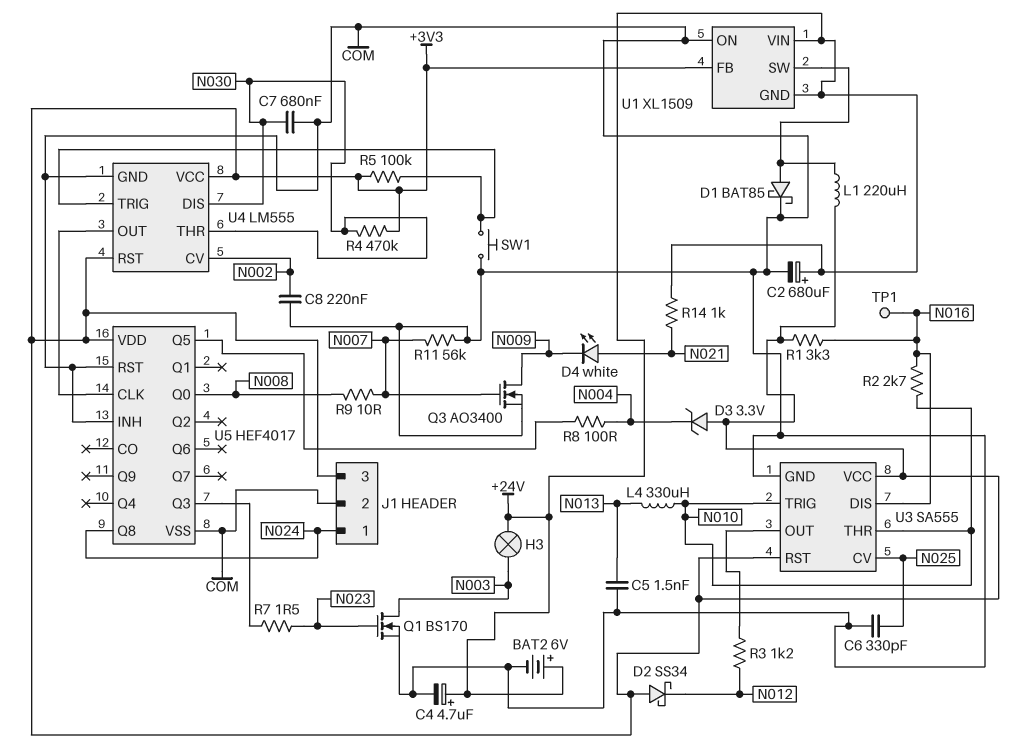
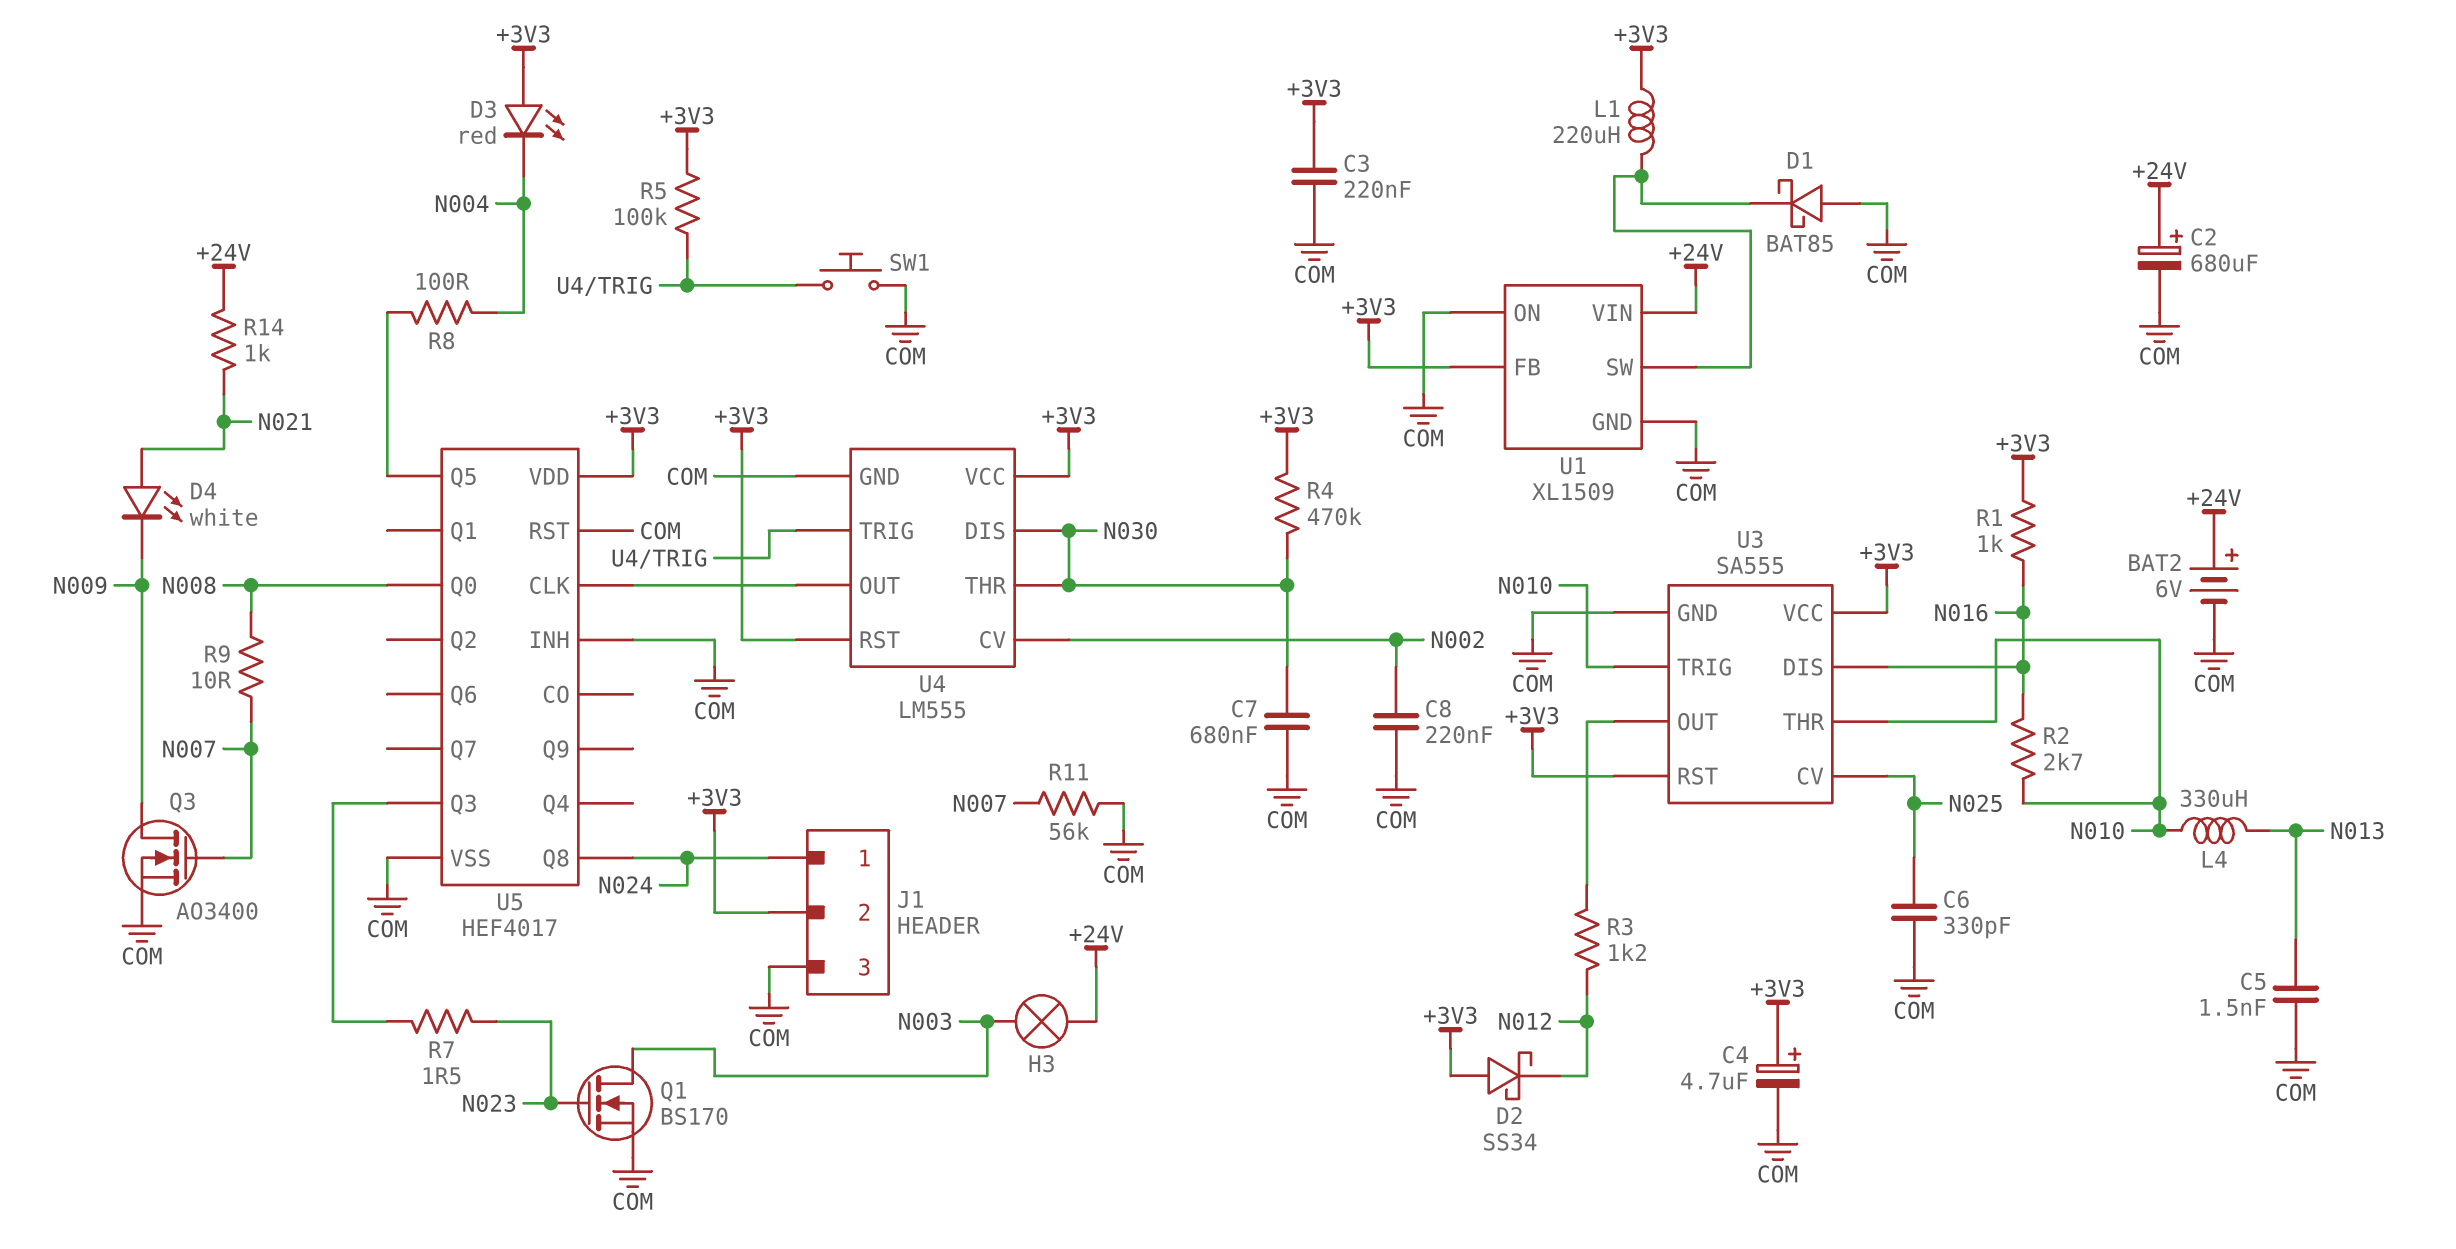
C3: none -> 220nF (+3V3, COM)
C4: 4.7uF (plus +24V, minus COM) -> 4.7uF (plus +3V3, minus COM)
D1: schottky BAT85 (A U1/SW, K COM) -> schottky BAT85 (A COM, K U1/SW)
D3: zener 3.3V (A +3V3, K N004) -> LED red (A +3V3, K N004)
J1 pin 2: COM -> +3V3
J1 pin 3: +3V3 -> COM
R1: 3.3k (+3V3, N016) -> 1k (+3V3, N016)
TP1: test point (N016) -> none
U1 pin GND: +24V -> COM

